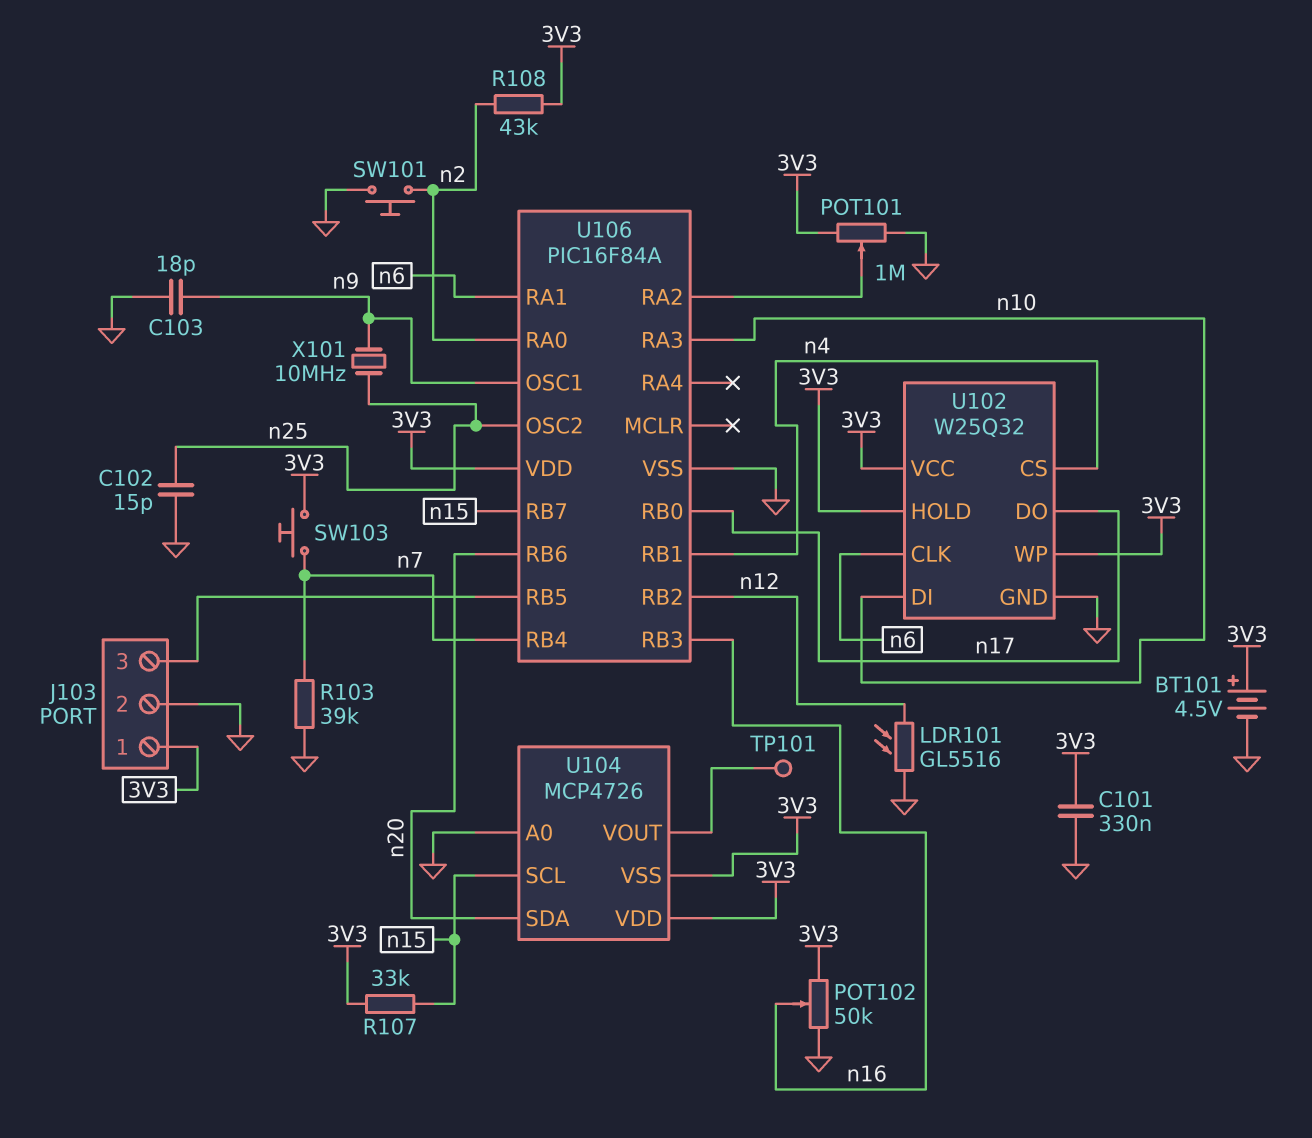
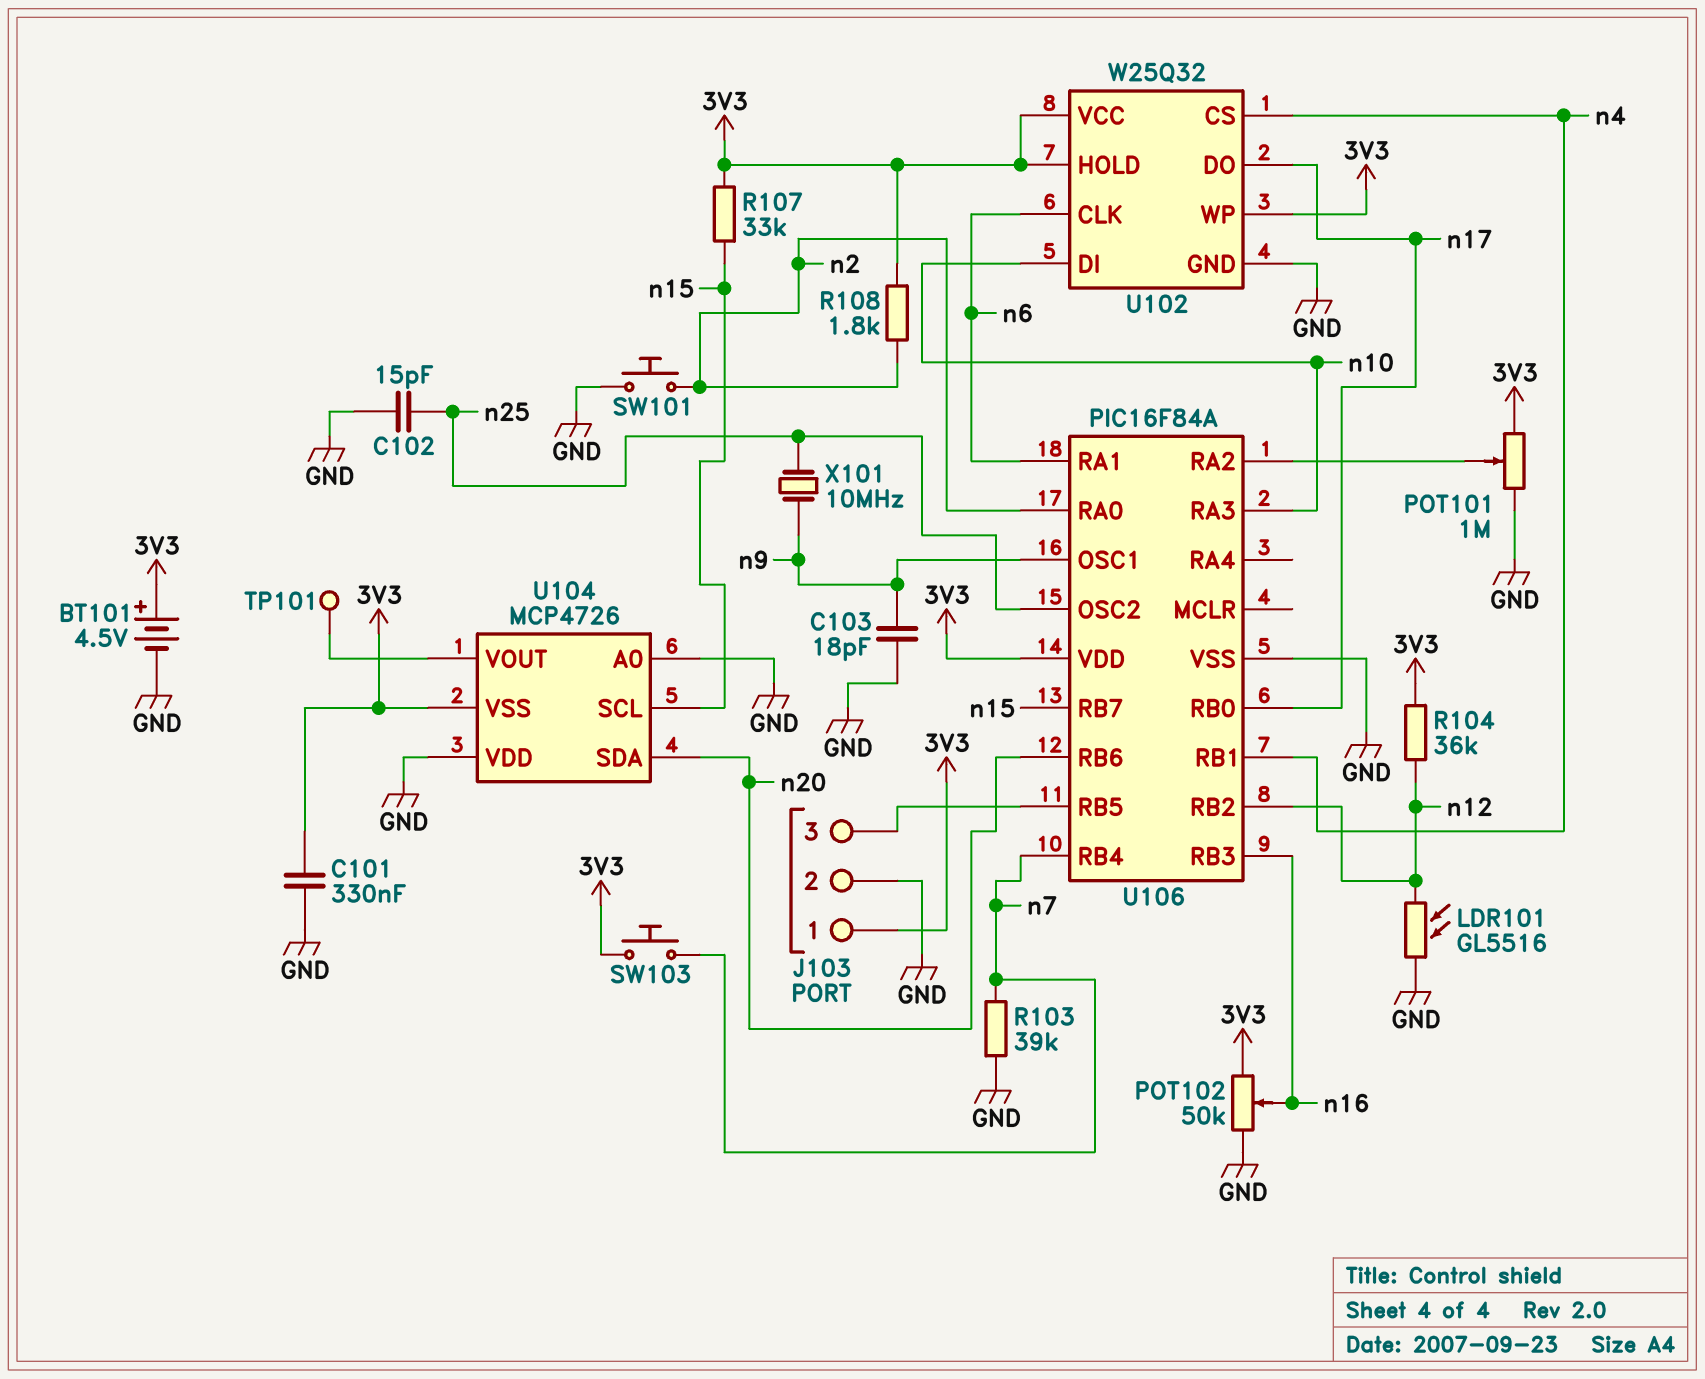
R104: none -> 36k (3V3, n12)
R108: 43k (3V3, n2) -> 1.8k (3V3, n2)
U104 pin VDD: 3V3 -> GND

